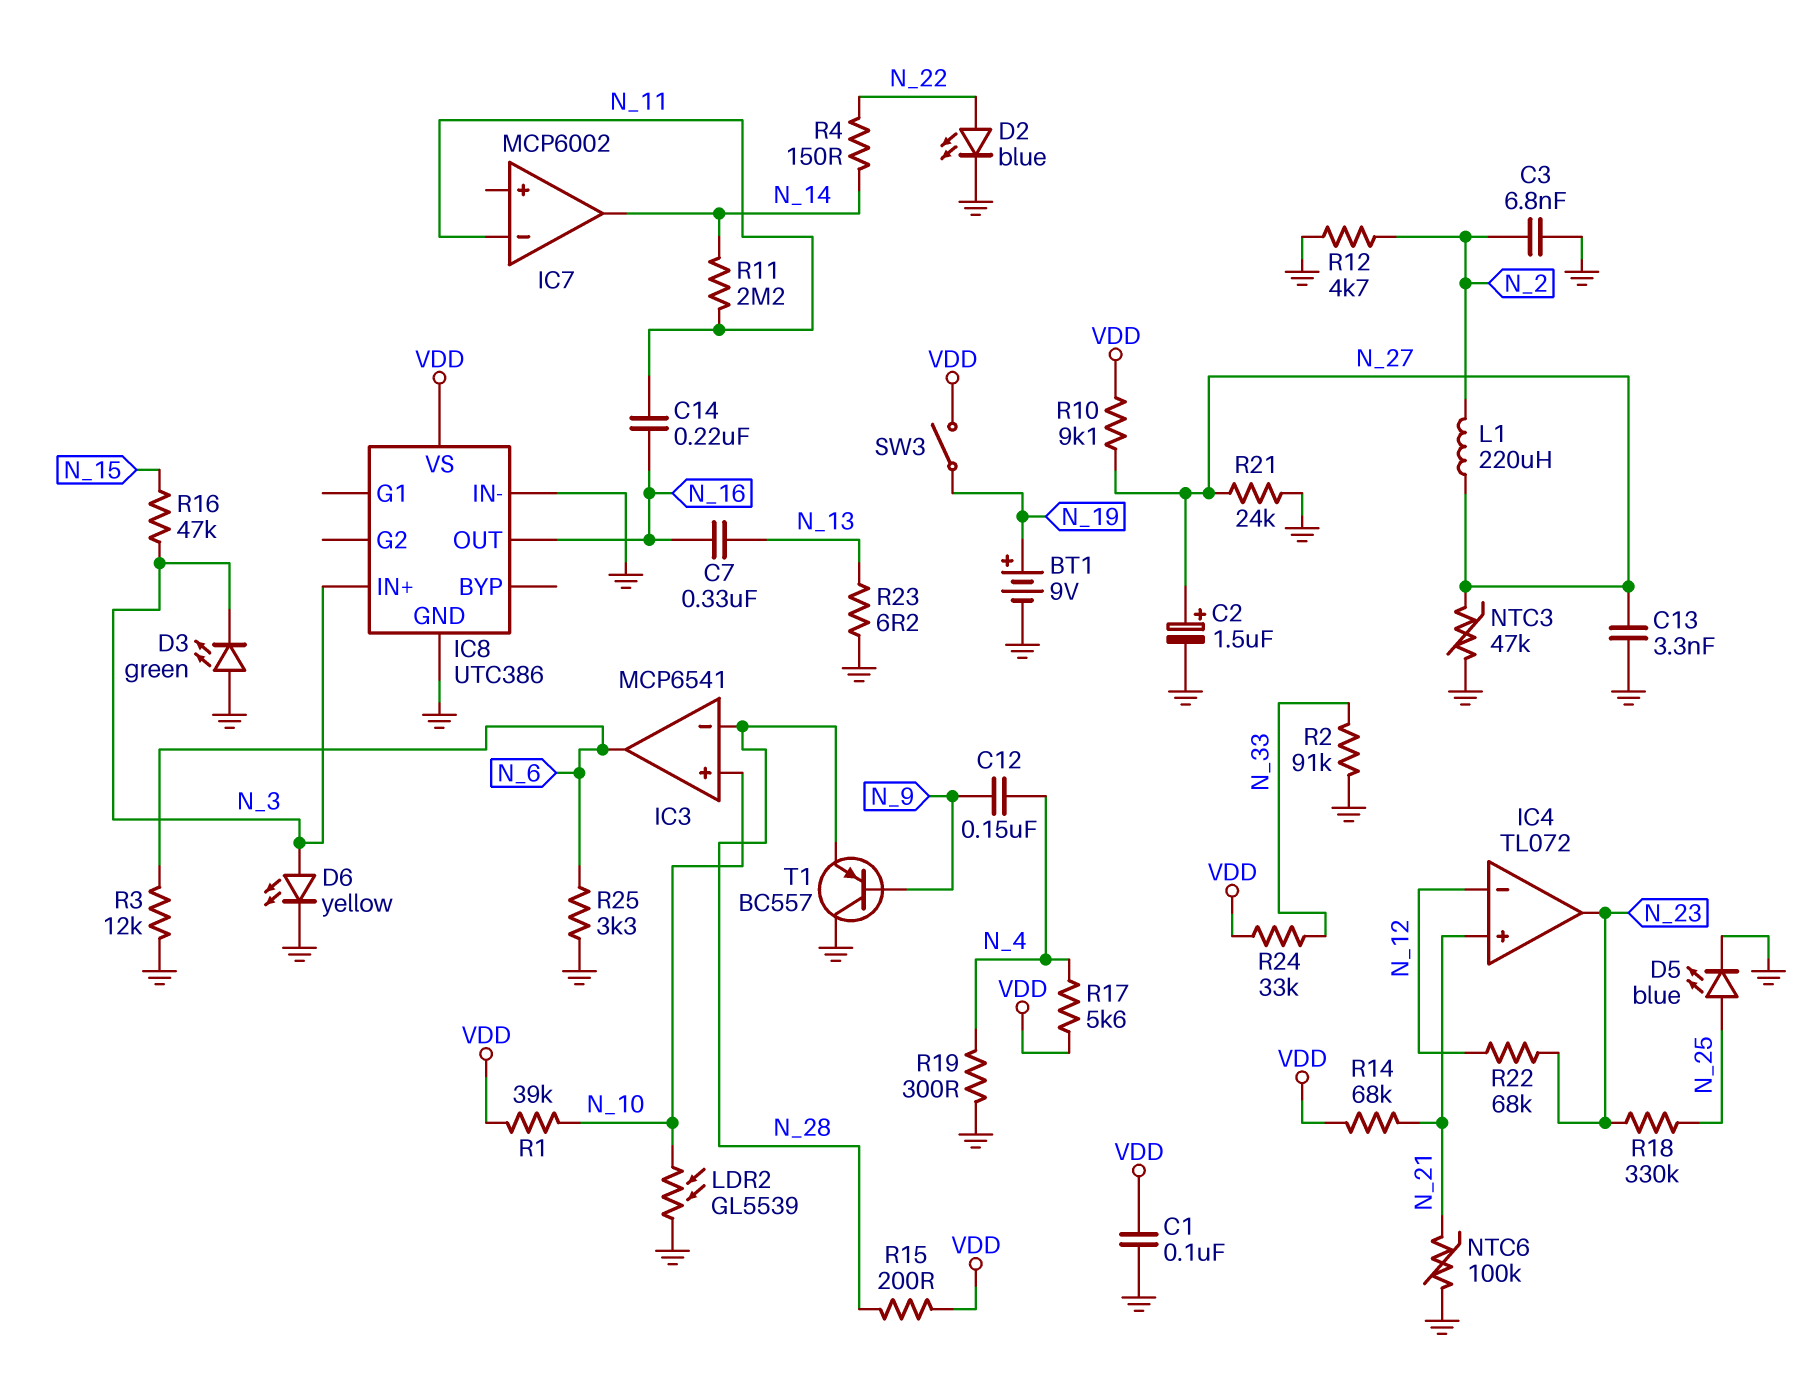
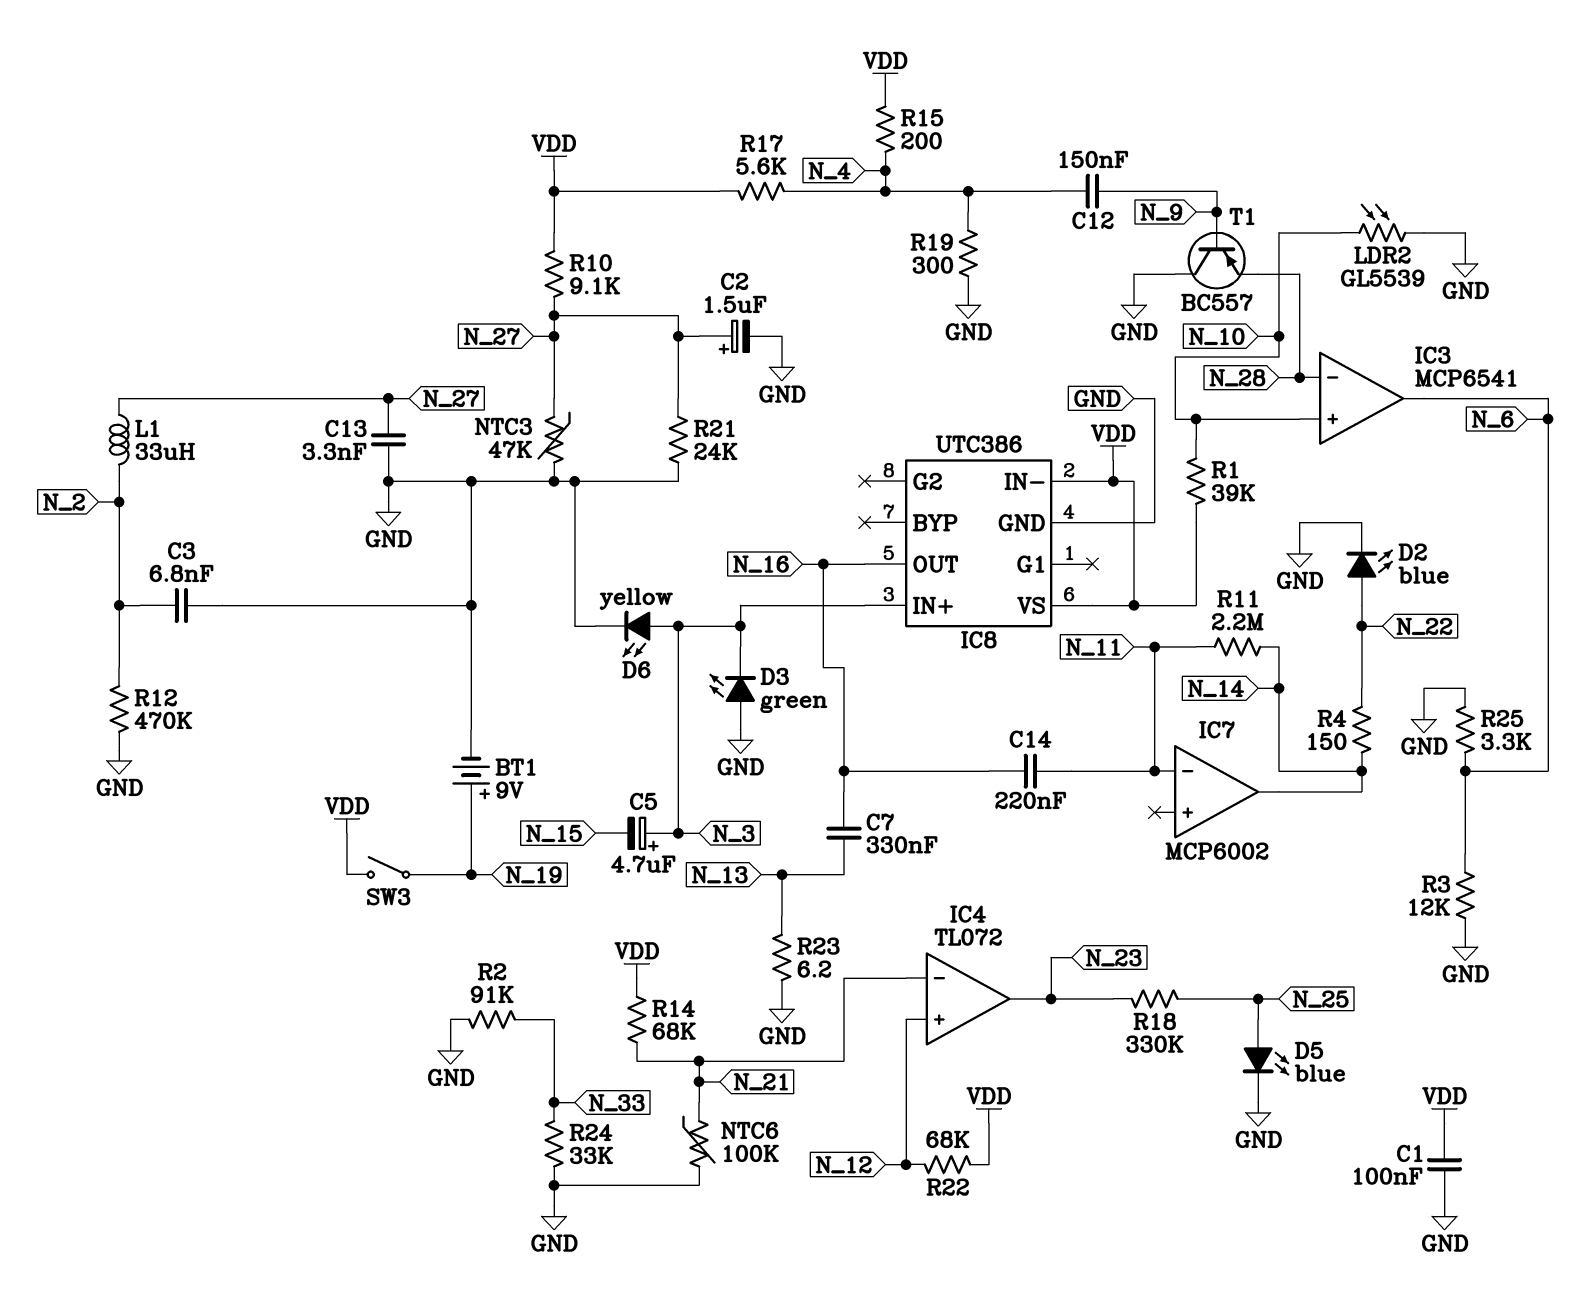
C5: none -> 4.7uF (plus N_3, minus N_15)
IC4 pin in+: N_21 -> N_12
IC4 pin in-: N_12 -> N_21
IC8 pin IN-: GND -> VDD
L1: 220uH (N_2, N_27) -> 33uH (N_2, N_27)
R12: 4.7k (GND, N_2) -> 470k (GND, N_2)
R15: 200 (N_28, VDD) -> 200 (N_4, VDD)
R16: 47k (N_3, N_15) -> none
R22: 68k (N_12, N_23) -> 68k (N_12, VDD)
R24: 33k (N_33, VDD) -> 33k (GND, N_33)

